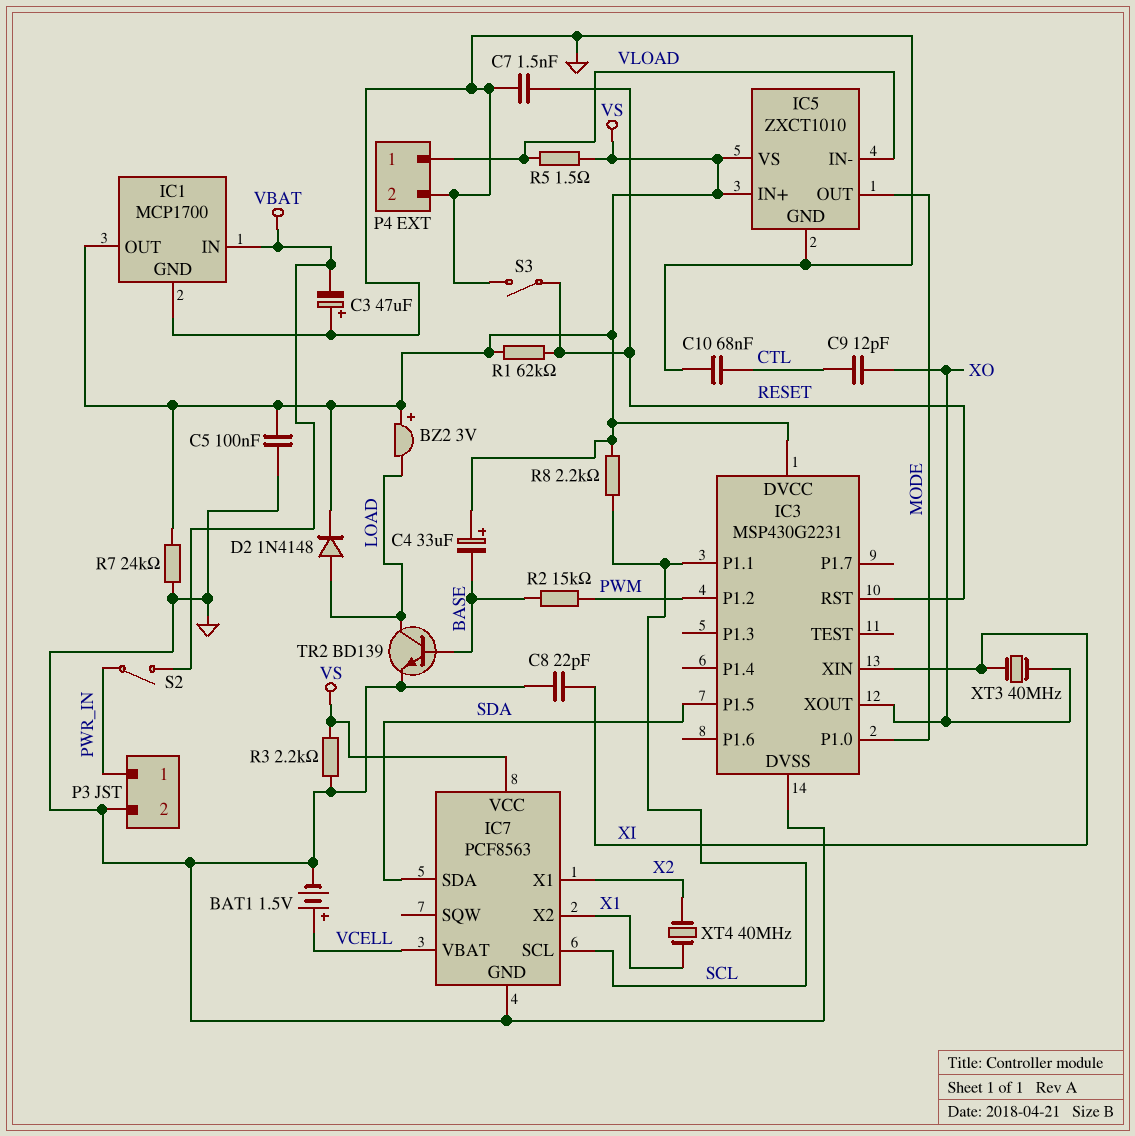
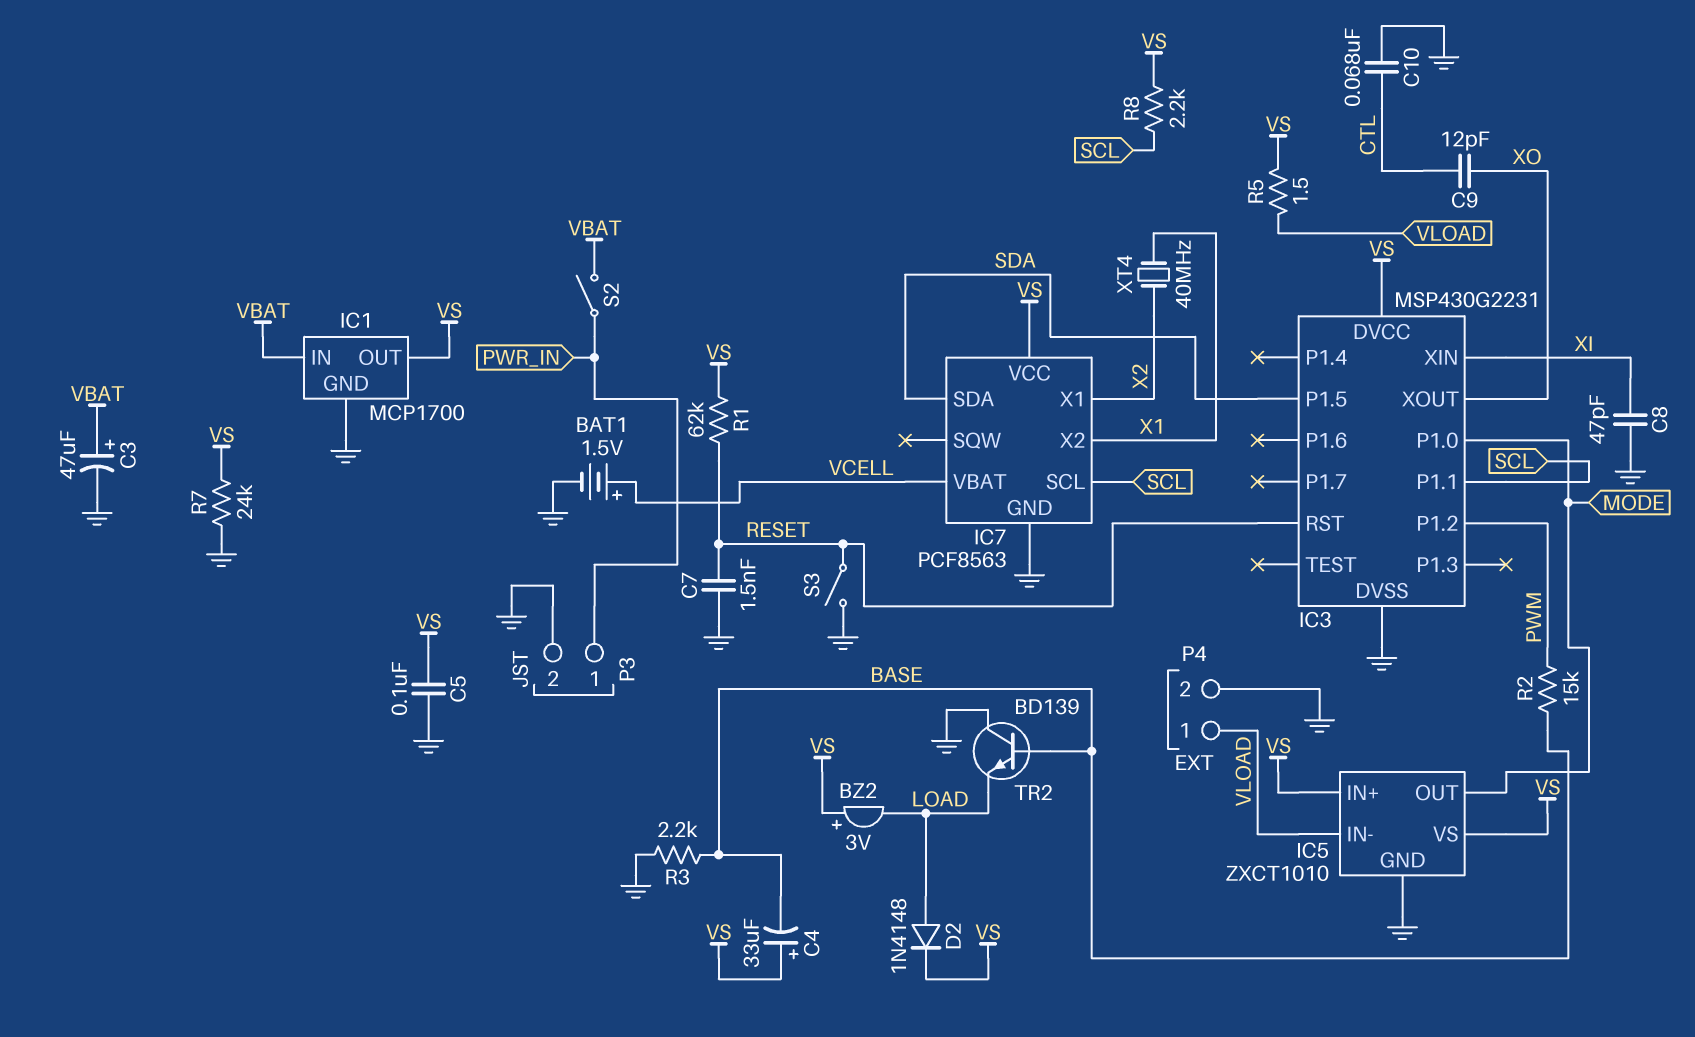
C3: 47uF (plus GND, minus VBAT) -> 47uF (plus VBAT, minus GND)
C8: 22pF (GND, XI) -> 47pF (GND, XI)
R3: 2.2k (GND, VS) -> 2.2k (BASE, GND)
TR2: NPN BD139 (B BASE, C LOAD, E GND) -> NPN BD139 (B BASE, C GND, E LOAD)
XT3: 40MHz (XI, XO) -> none

